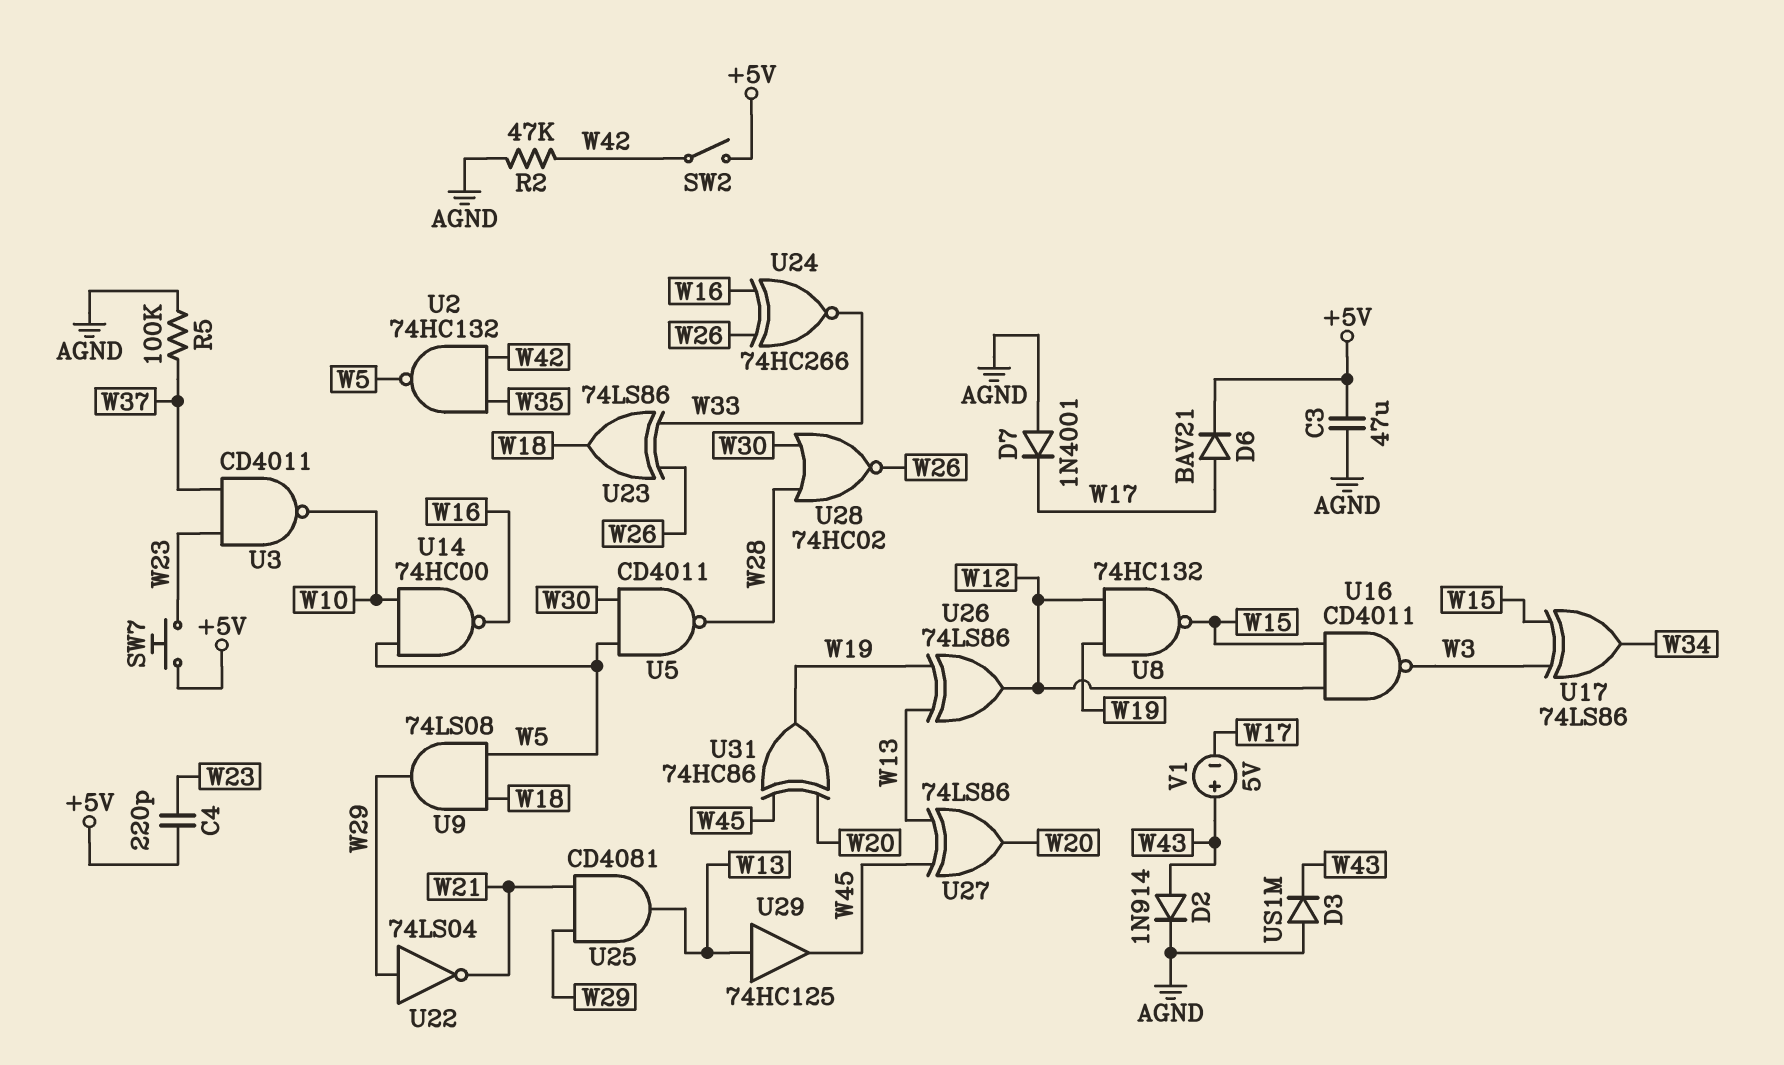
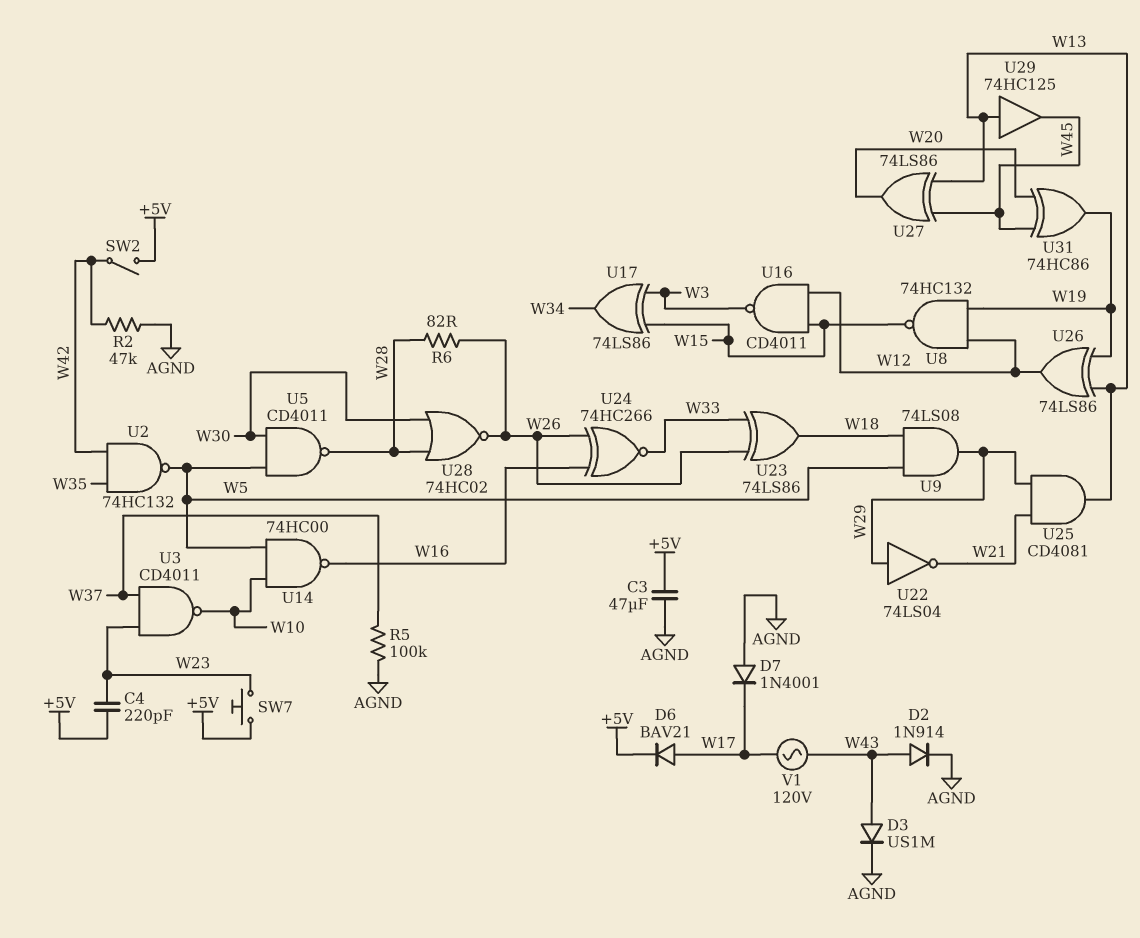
D3: diode US1M (A AGND, K W43) -> diode US1M (A W43, K AGND)
R6: none -> 82 (W26, W28)
V1: 5V (plus W43, minus W17) -> AC 120V (W17, W43)

